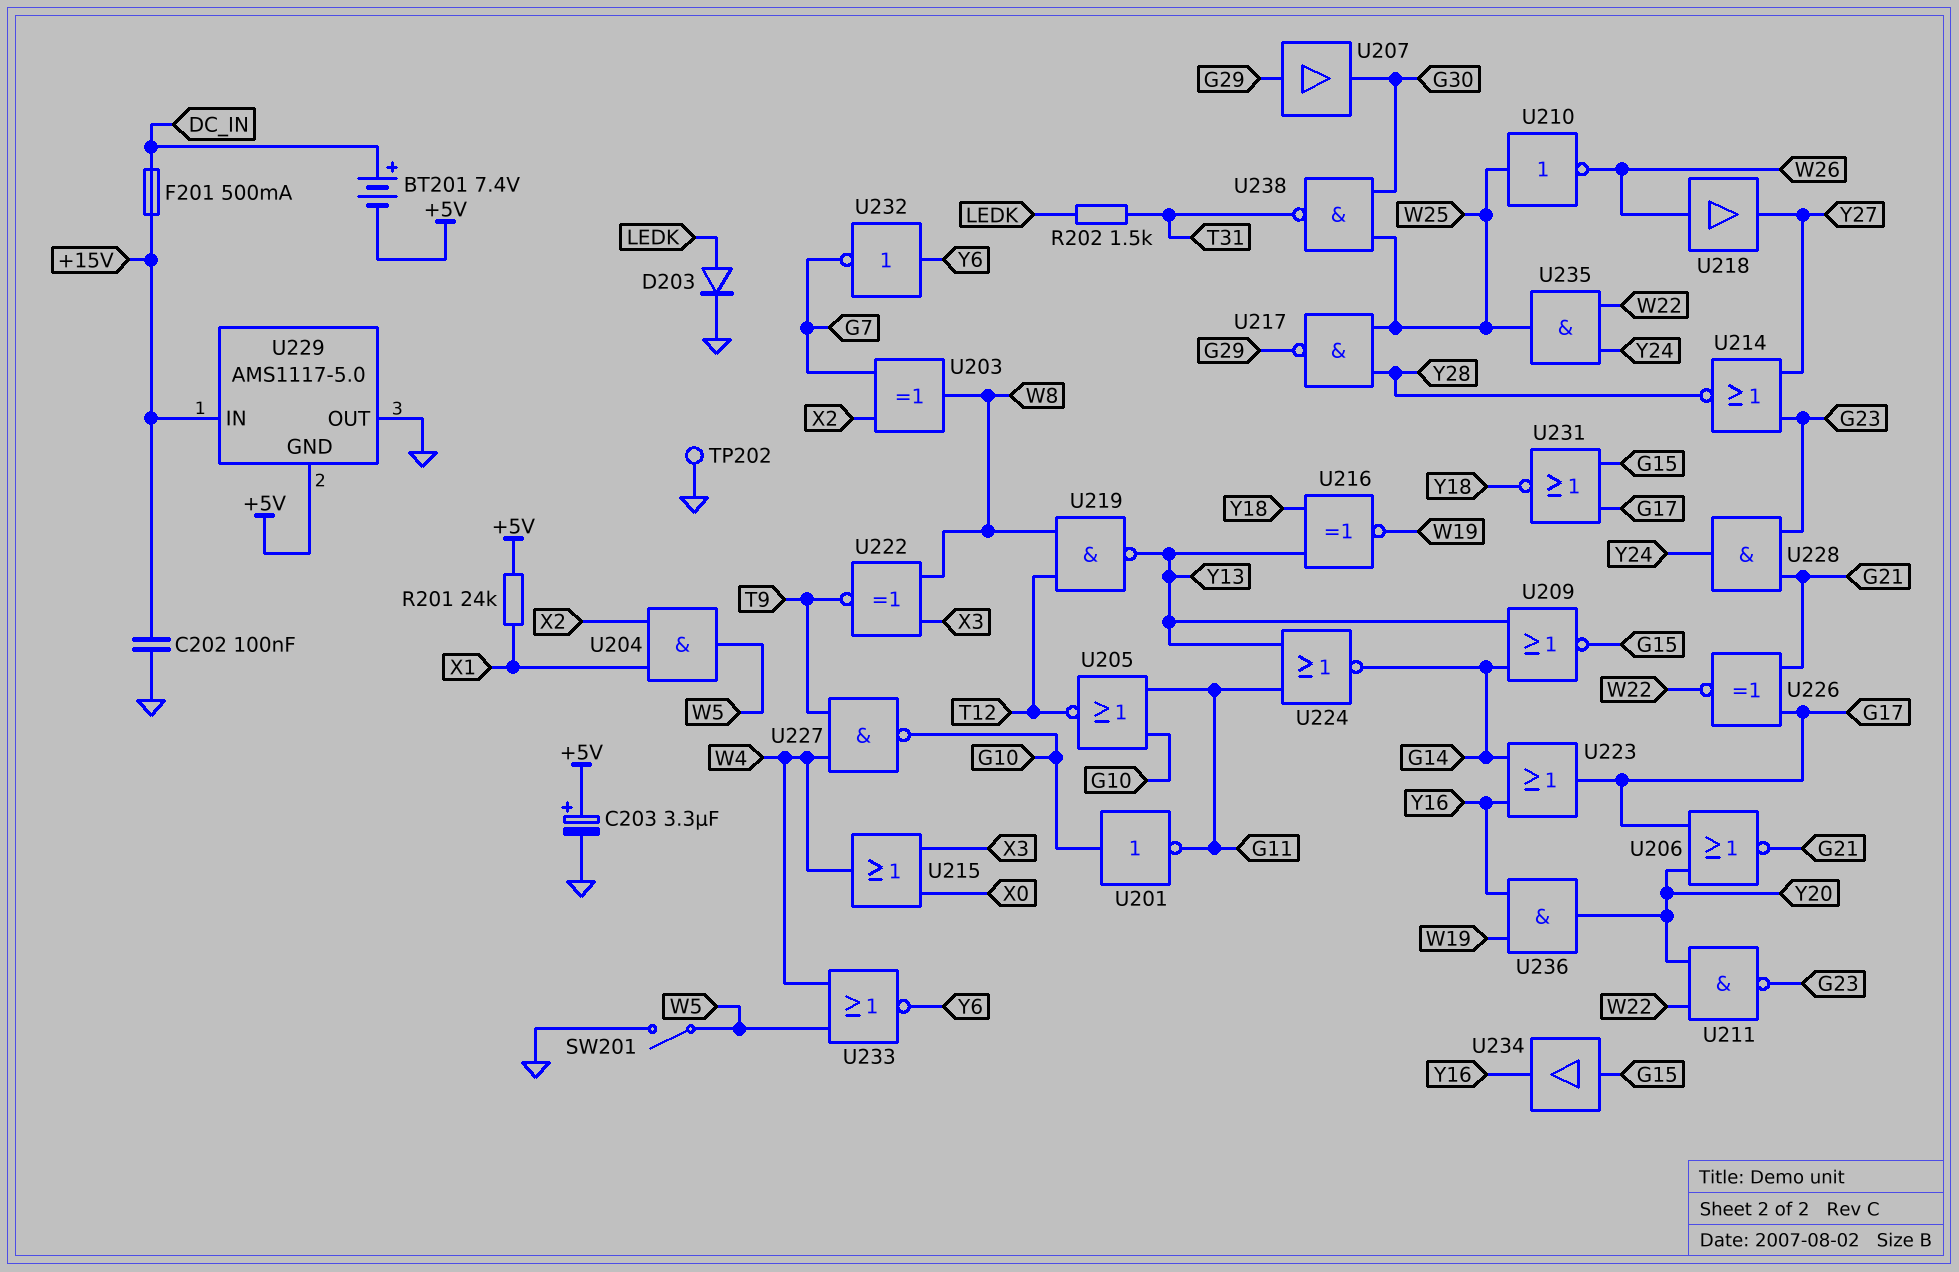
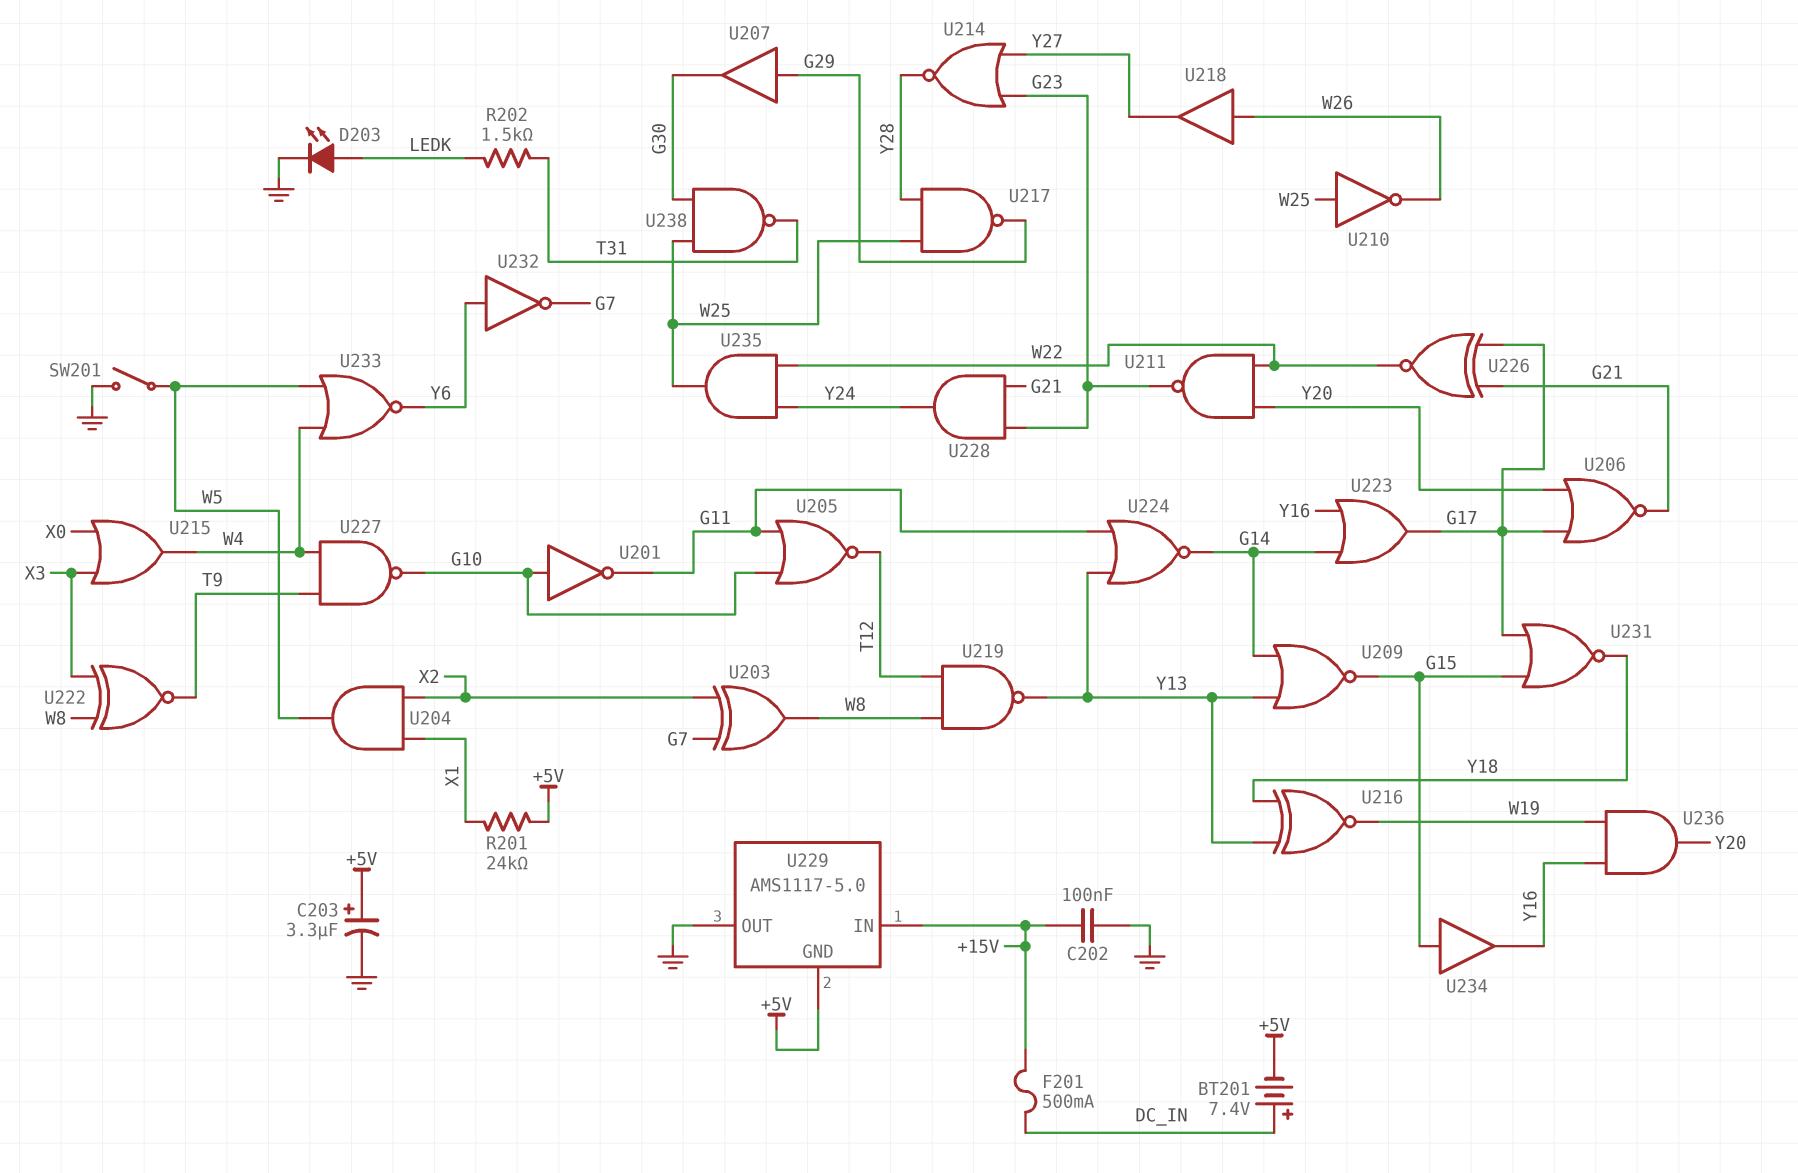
D203: diode (A LEDK, K GND) -> LED (A LEDK, K GND)
TP202: test point (GND) -> none

